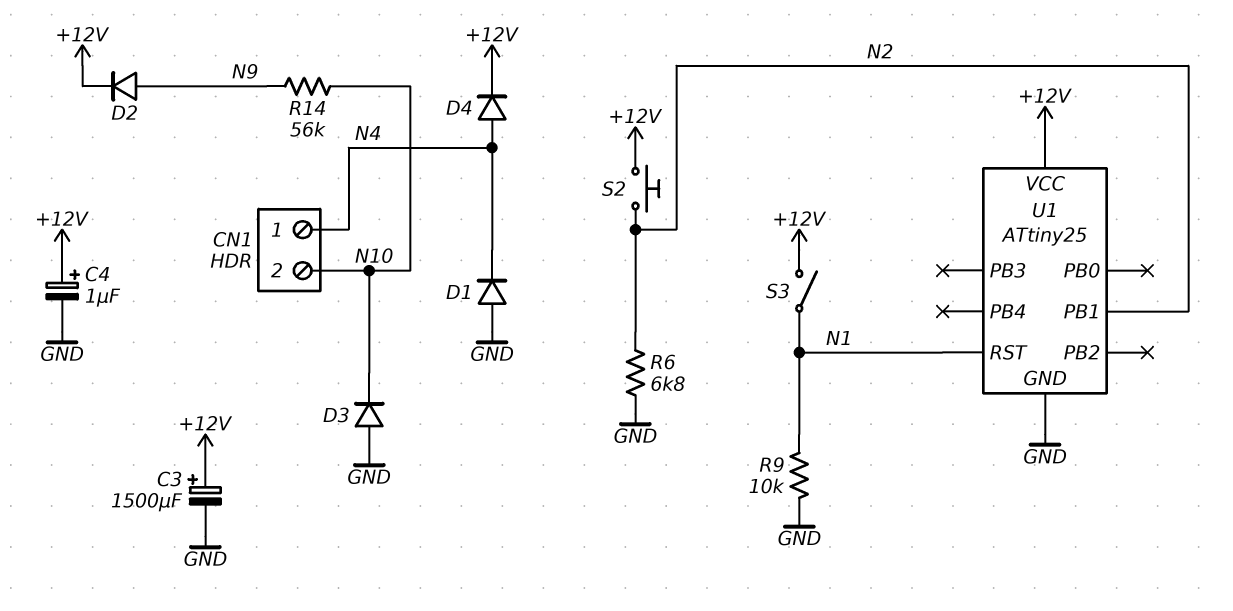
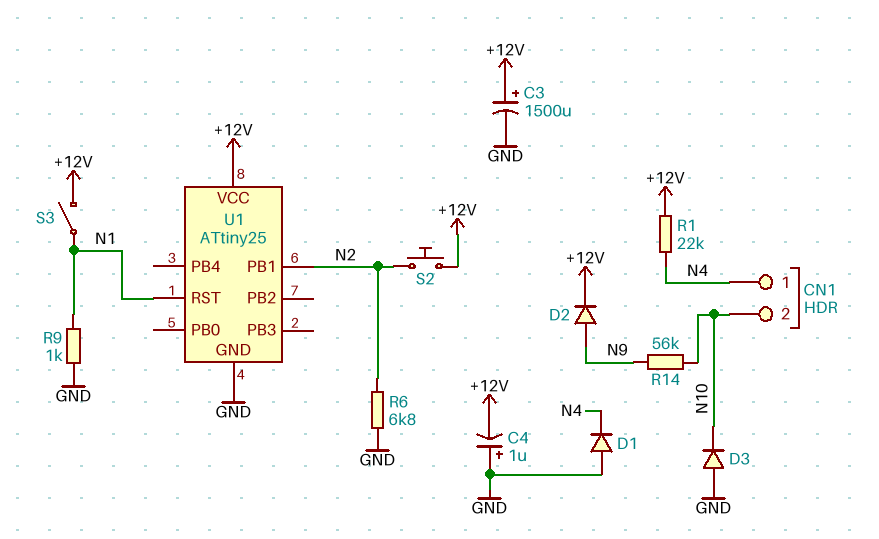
C4: 1uF (plus +12V, minus GND) -> 1uF (plus GND, minus +12V)
D4: diode (A N4, K +12V) -> none
R1: none -> 22k (+12V, N4)
R9: 10k (GND, N1) -> 1k (GND, N1)

